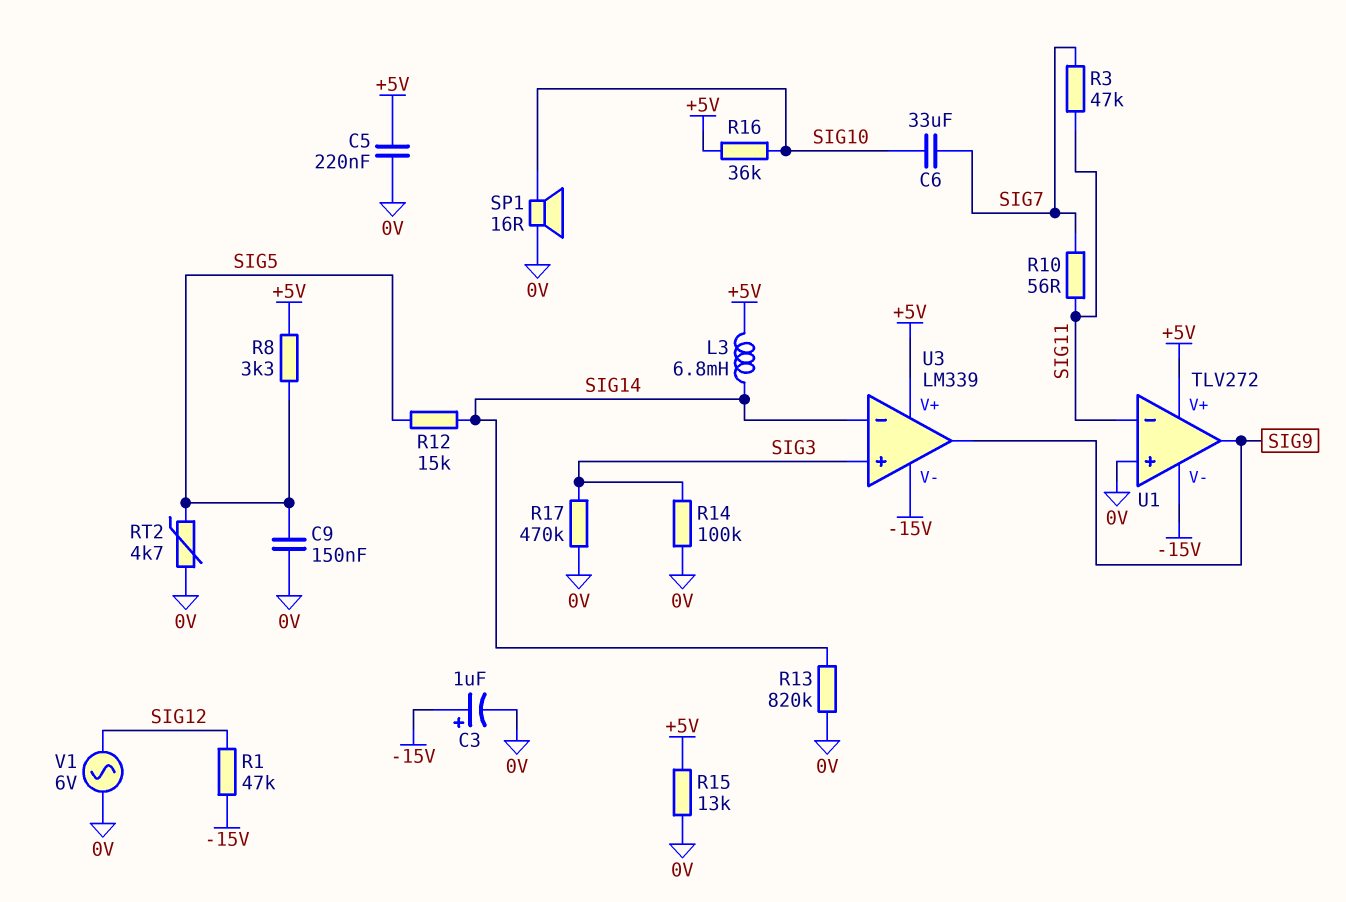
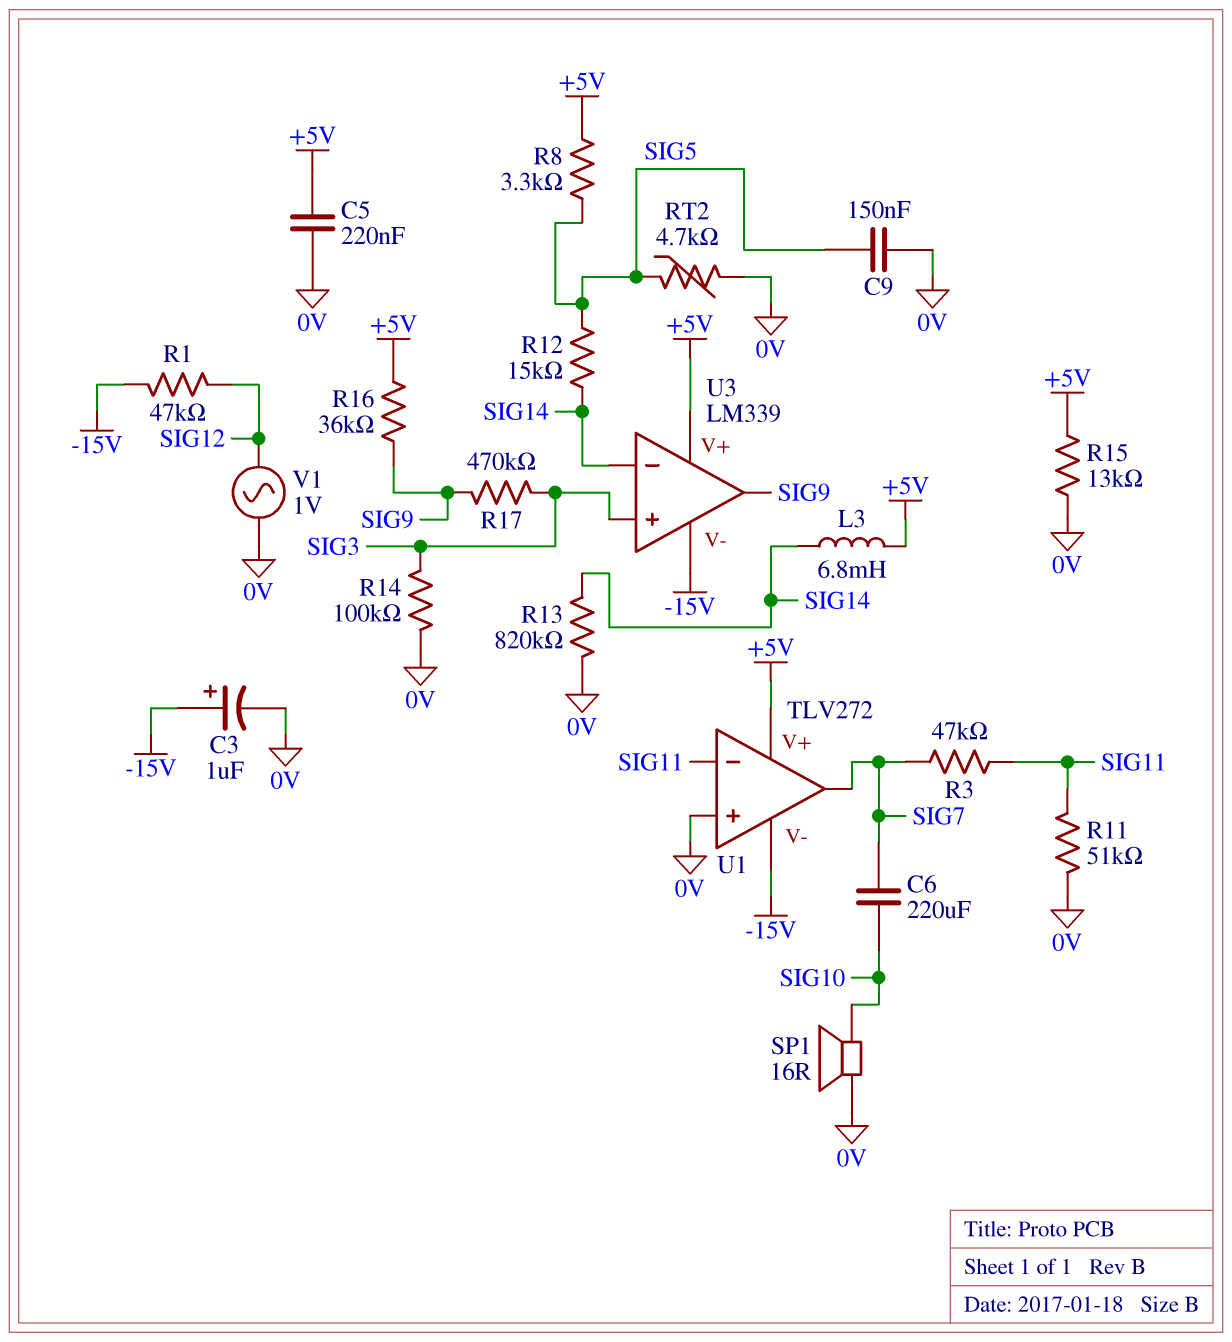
C6: 33uF (SIG7, SIG10) -> 220uF (SIG7, SIG10)
R10: 56 (SIG7, SIG11) -> none
R11: none -> 51k (0V, SIG11)
R16: 36k (+5V, SIG10) -> 36k (+5V, SIG9)
R17: 470k (0V, SIG3) -> 470k (SIG3, SIG9)
U1 pin out: SIG9 -> SIG7
V1: AC 6V (0V, SIG12) -> AC 1V (0V, SIG12)

